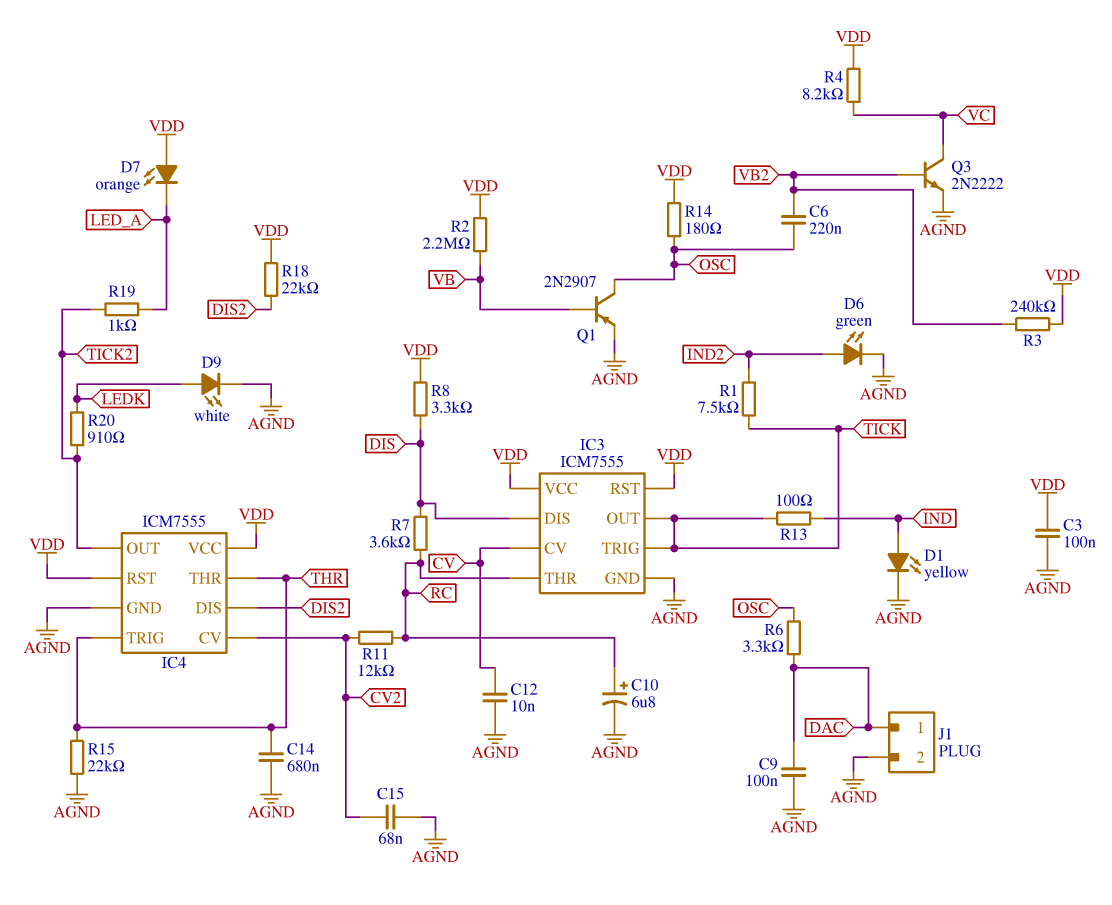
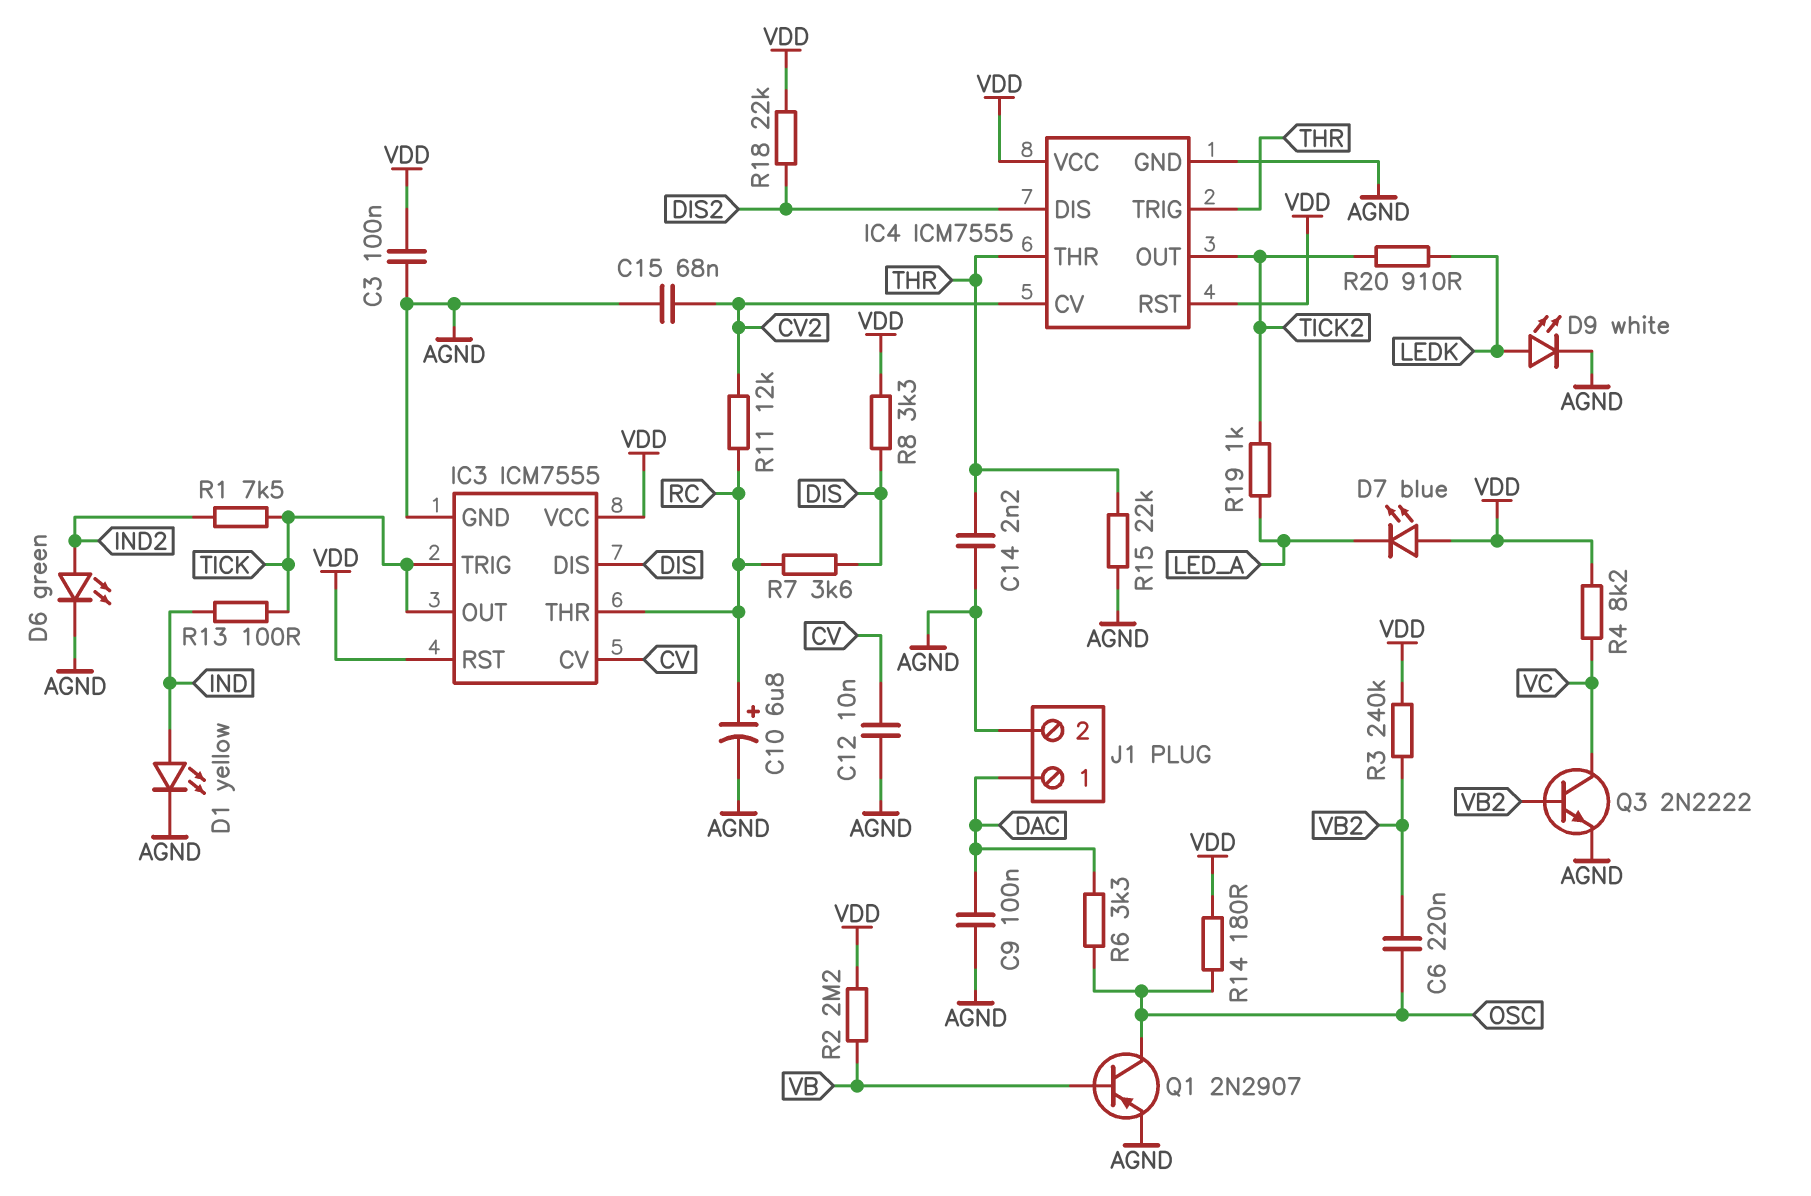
C14: 680nF (AGND, THR) -> 2.2nF (AGND, THR)
D7: LED orange (A VDD, K LED_A) -> LED blue (A VDD, K LED_A)

